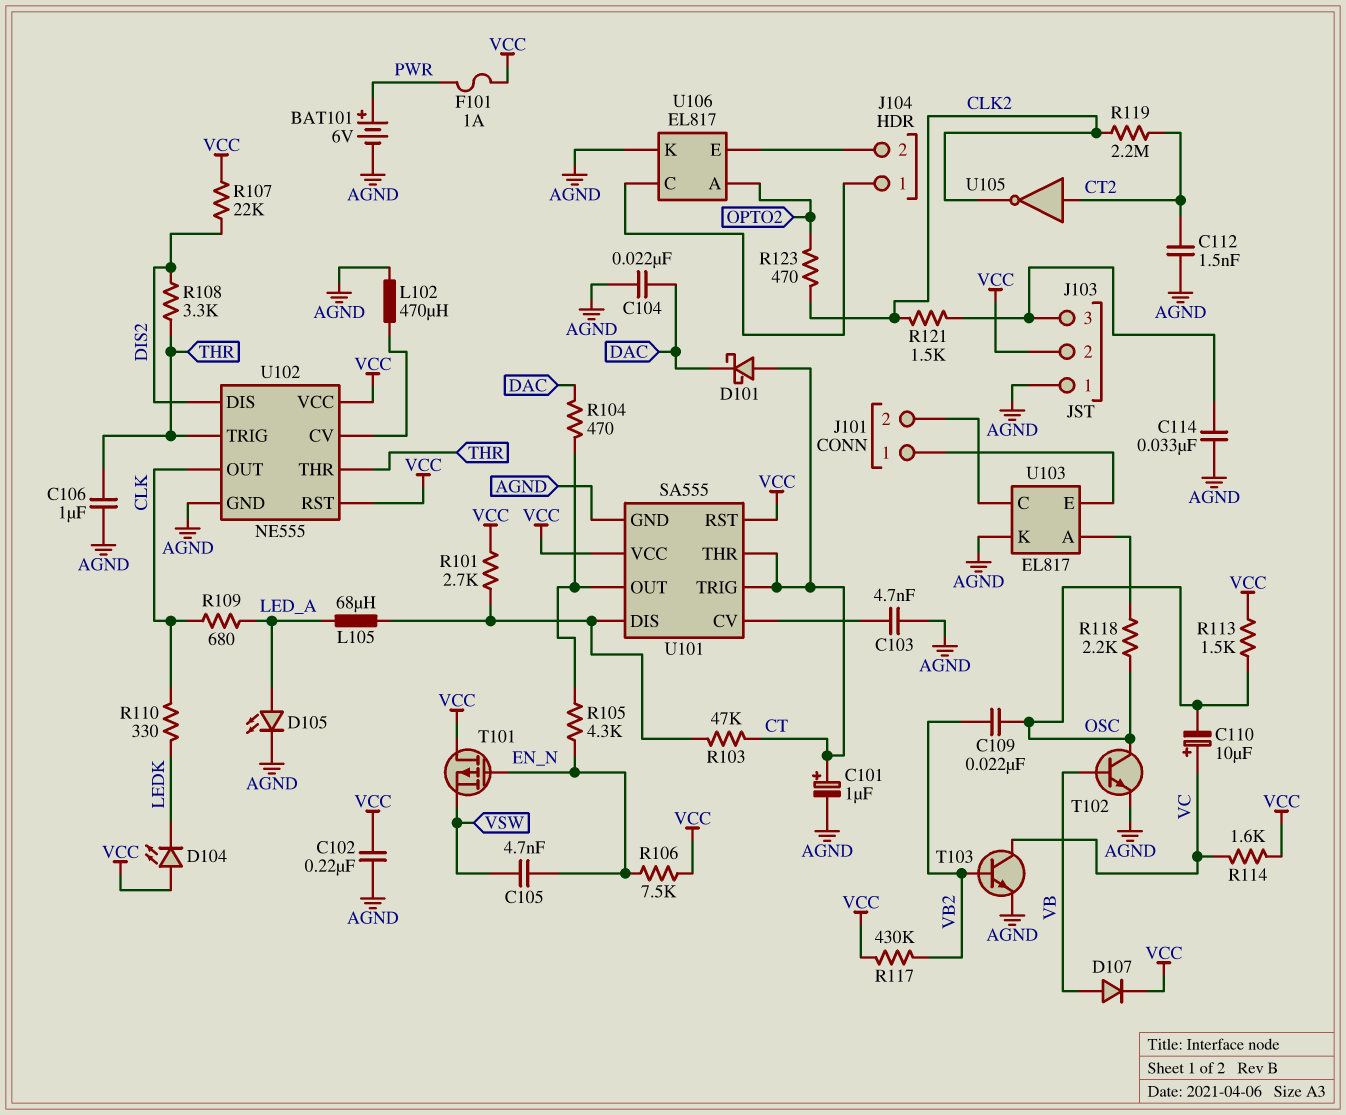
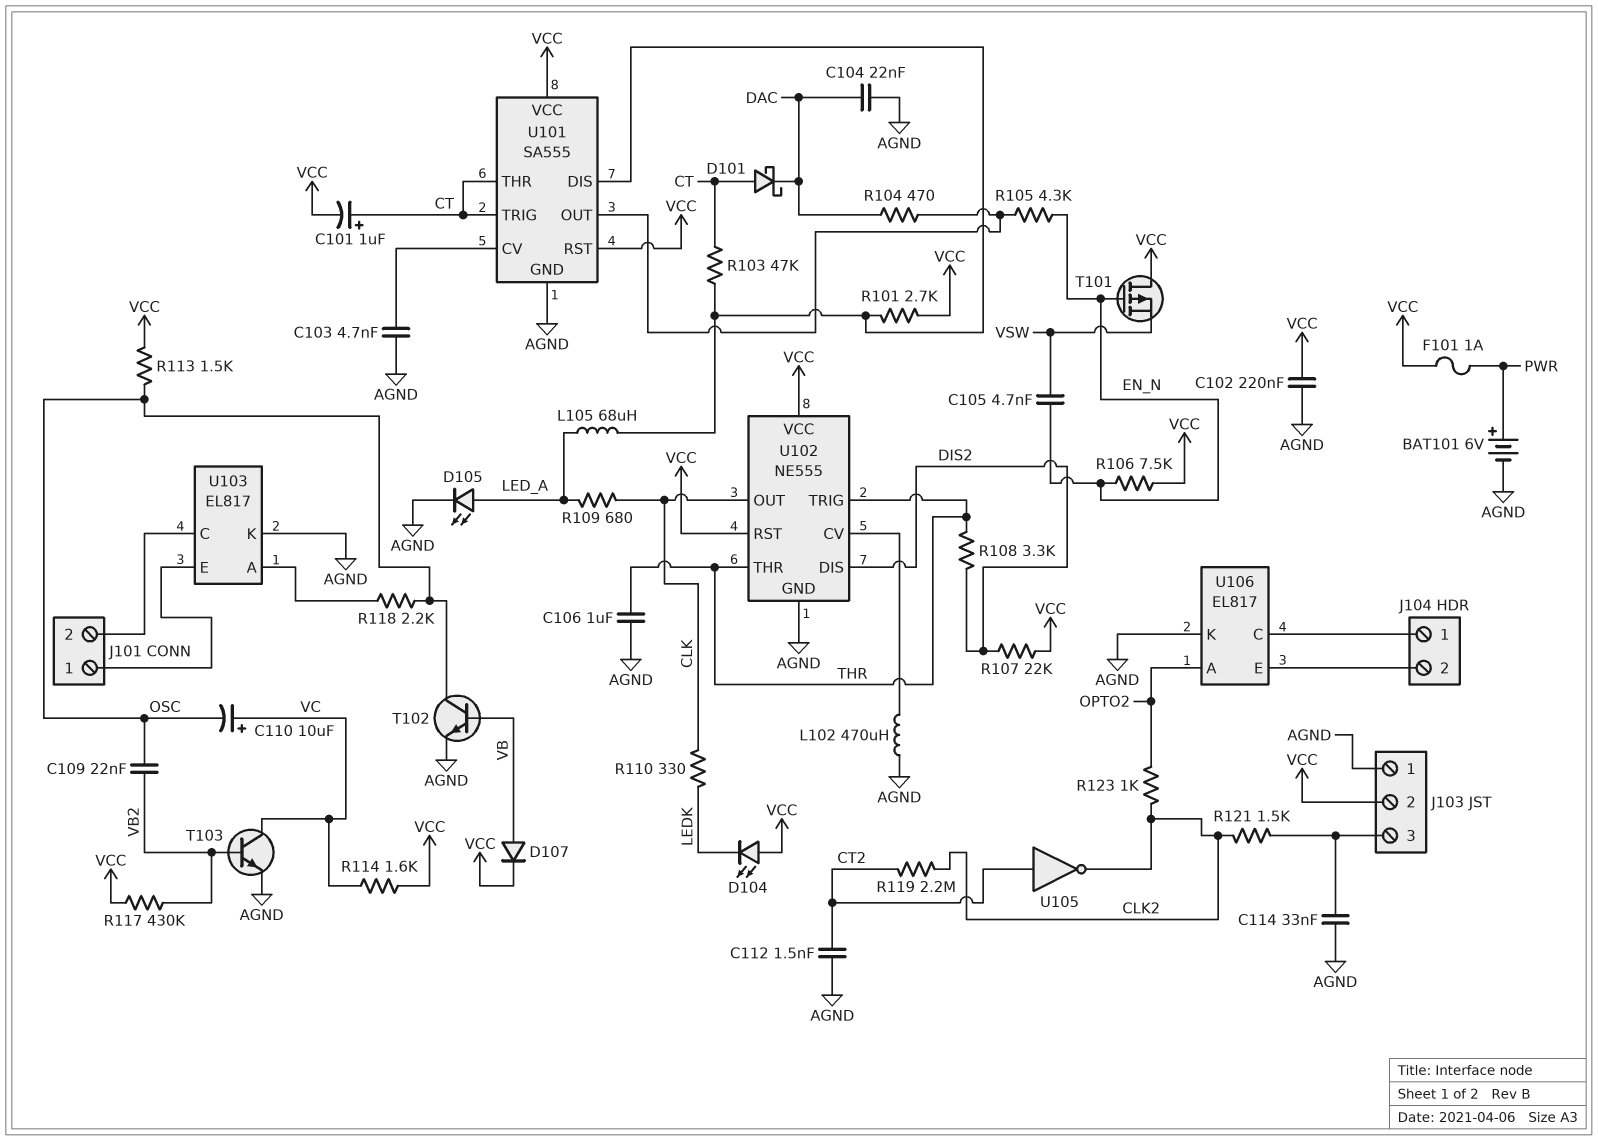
C101: 1uF (plus CT, minus AGND) -> 1uF (plus CT, minus VCC)
R123: 470 (CLK2, OPTO2) -> 1k (CLK2, OPTO2)

